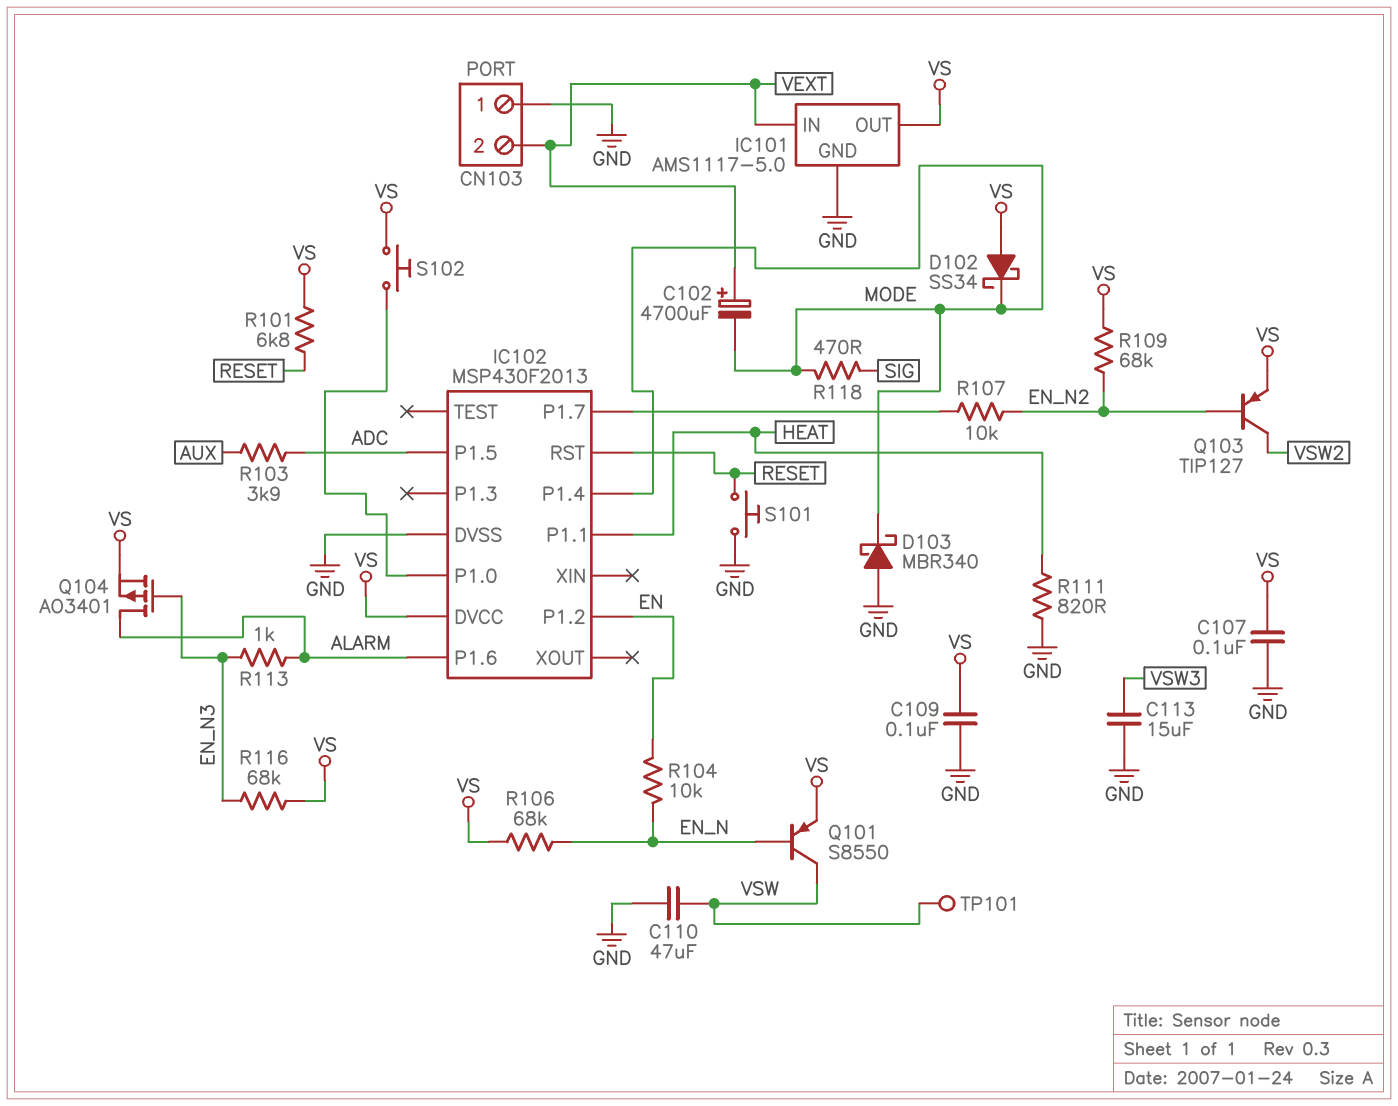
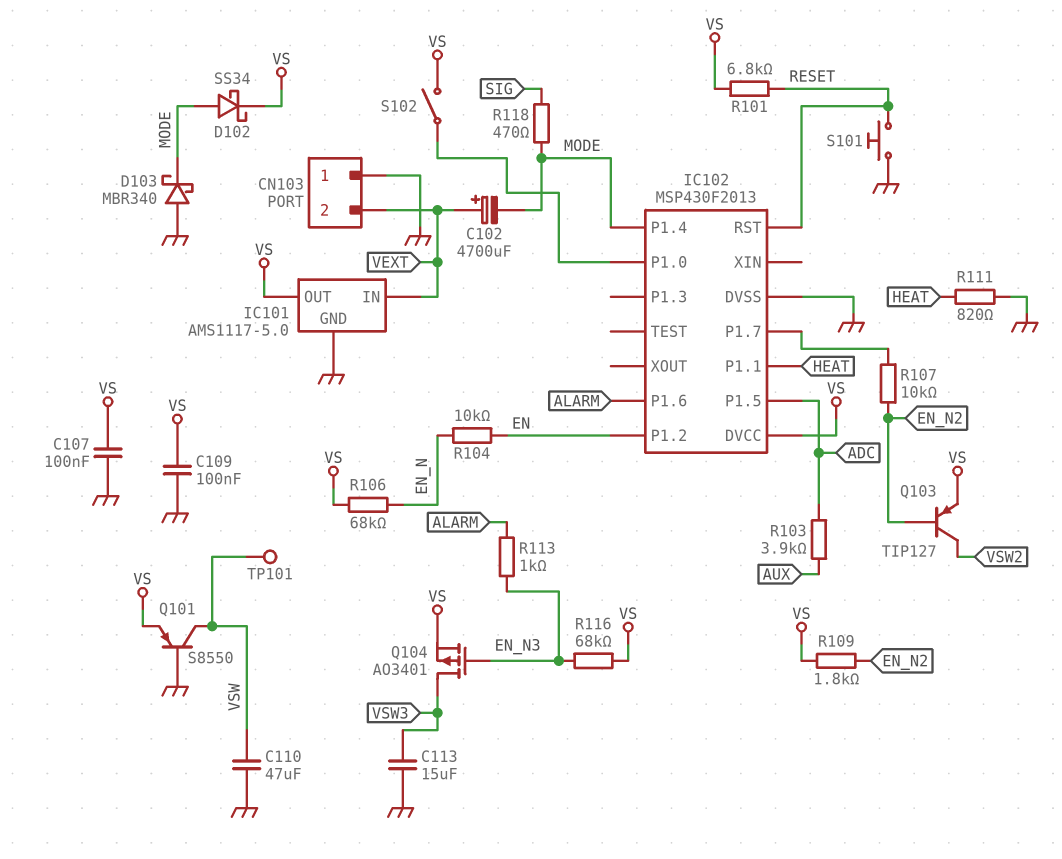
D102: schottky SS34 (A VS, K MODE) -> schottky SS34 (A MODE, K VS)
Q101: PNP S8550 (B EN_N, C VSW, E VS) -> PNP S8550 (B GND, C VSW, E VS)
Q104: PMOS AO3401 (G EN_N3, D ALARM, S VS) -> PMOS AO3401 (G EN_N3, D VSW3, S VS)
R109: 68k (EN_N2, VS) -> 1.8k (EN_N2, VS)
S102: button (IC102/P1.0, VS) -> switch (IC102/P1.0, VS)

